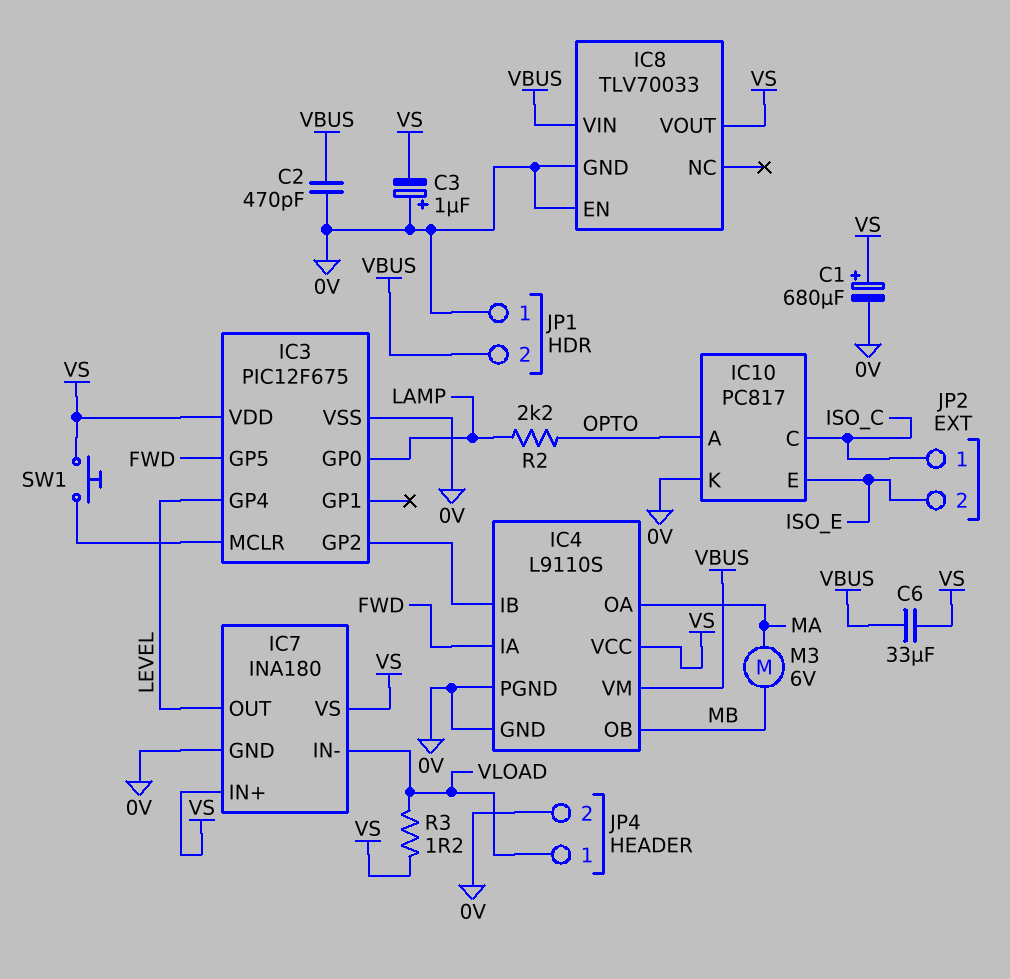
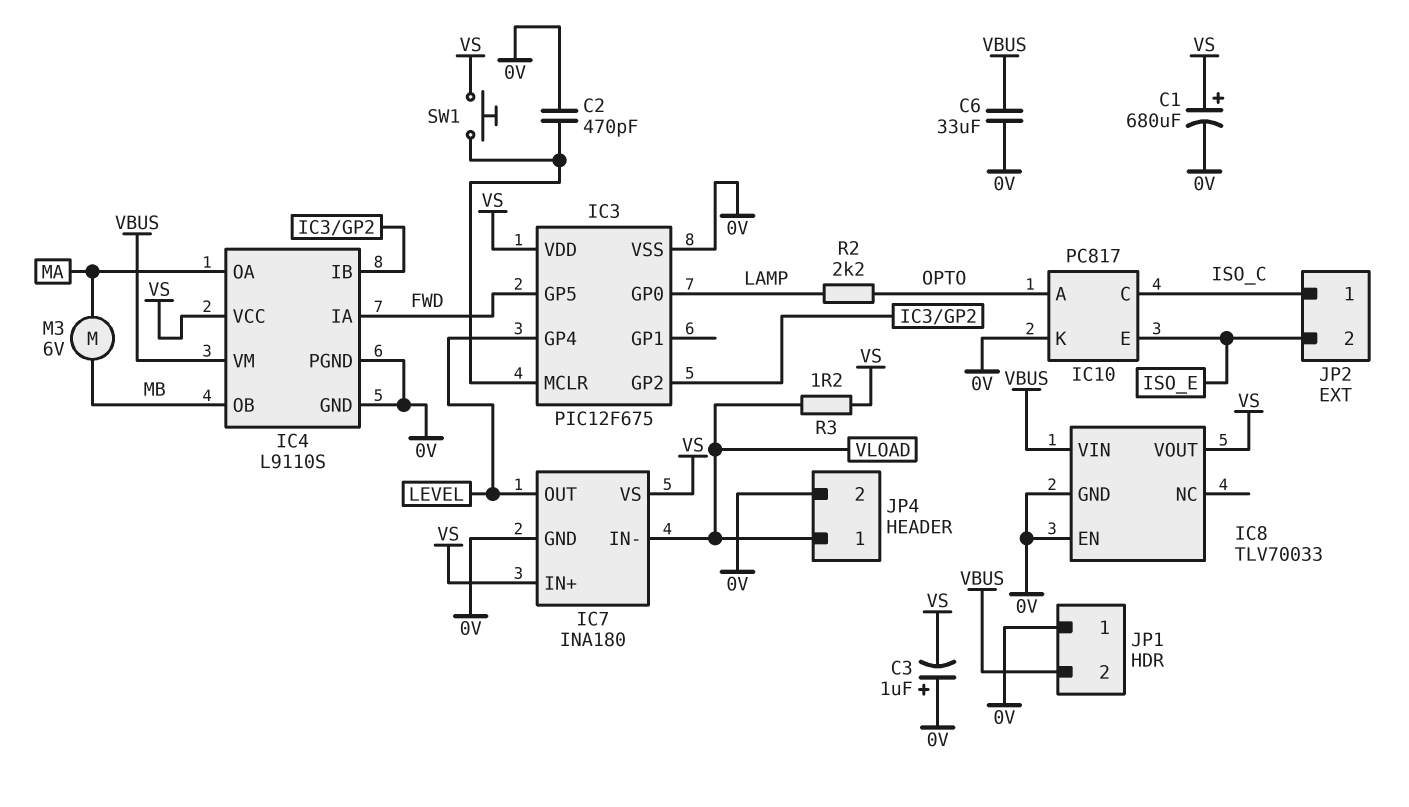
C2: 470pF (0V, VBUS) -> 470pF (0V, IC3/MCLR)
C6: 33uF (VBUS, VS) -> 33uF (0V, VBUS)

